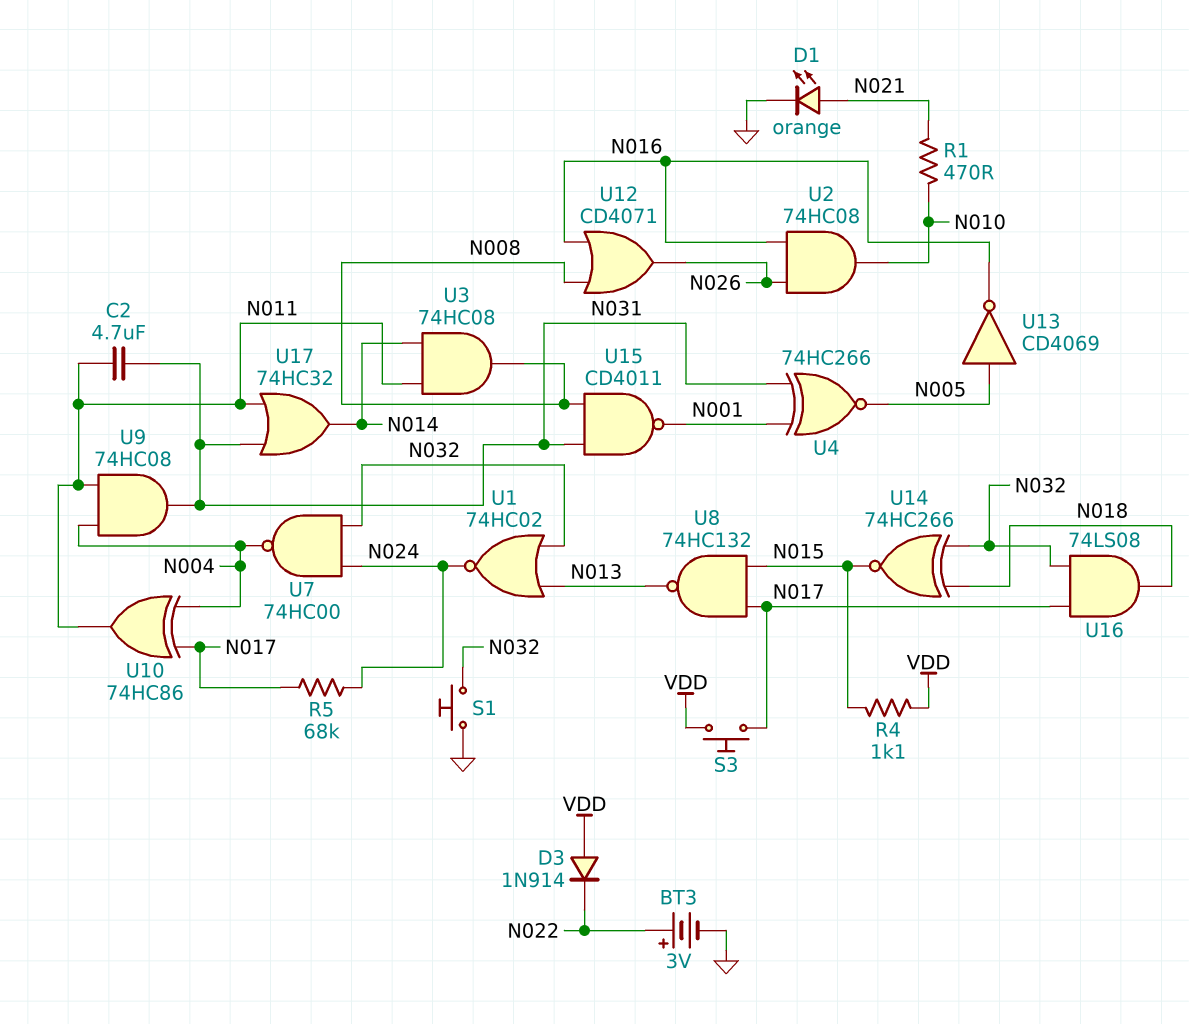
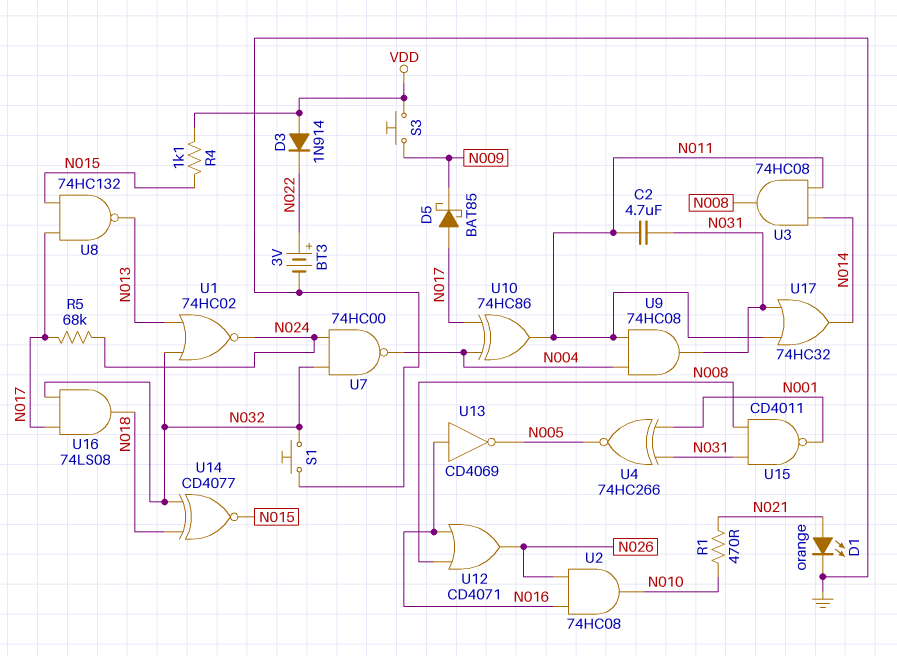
D5: none -> schottky BAT85 (A N017, K N009)
S3: button (N017, VDD) -> button (N009, VDD)
U13: NOT CD4069 (in N005, out N016) -> NOT CD4069 (in N016, out N005)
U14: XNOR 74HC266 (in N018, in N032, out N015) -> XNOR CD4077 (in N018, in N032, out N015)

